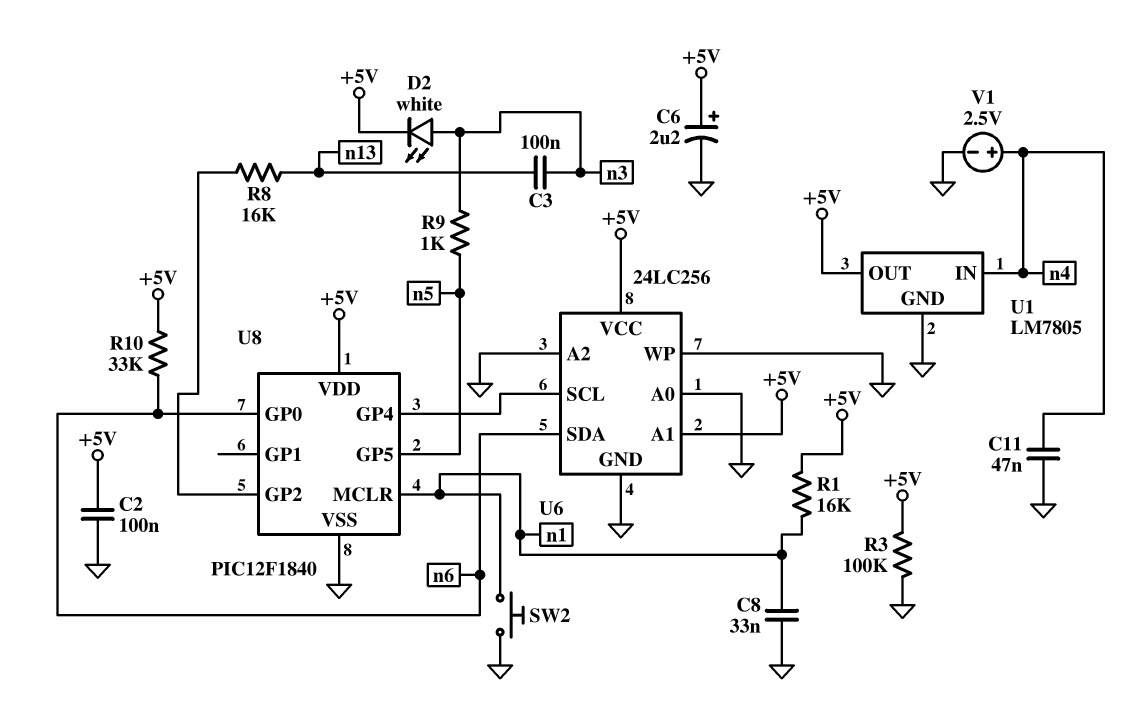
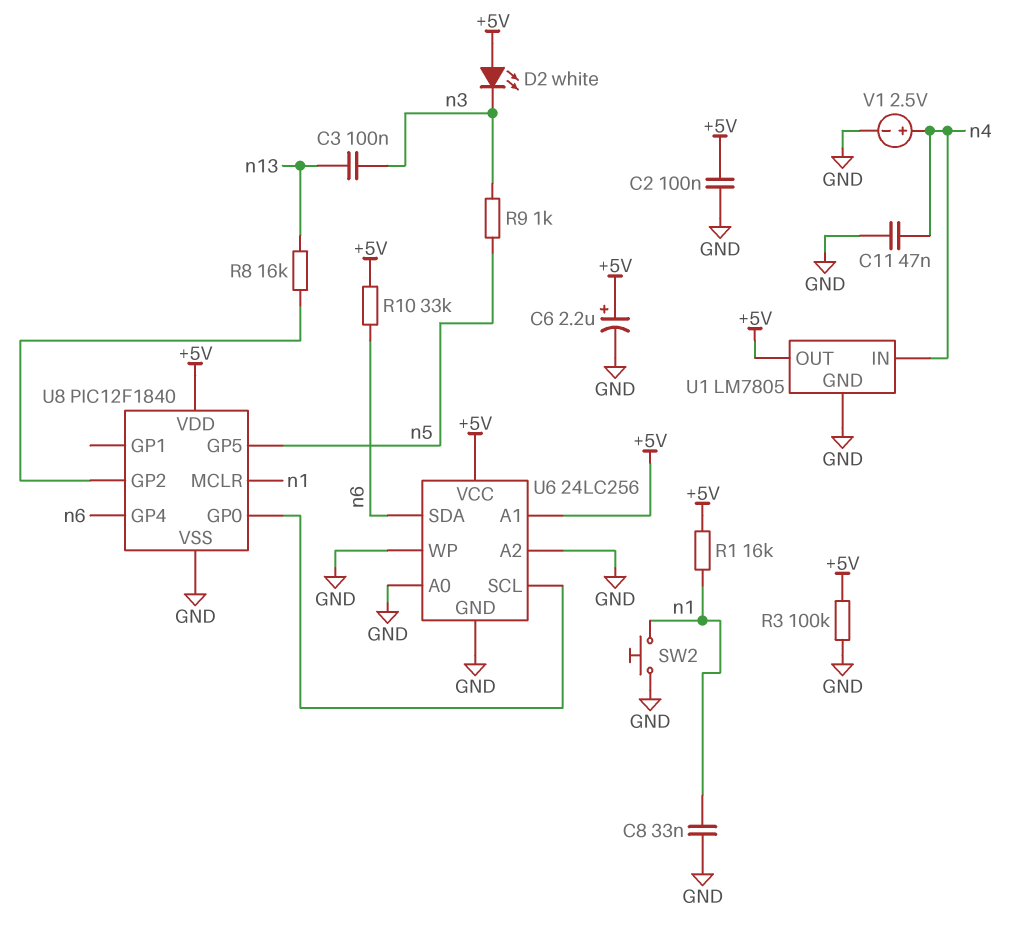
D2: LED white (A n3, K +5V) -> LED white (A +5V, K n3)
U8 pin GP0: n6 -> U6/SCL
U8 pin GP4: U6/SCL -> n6

